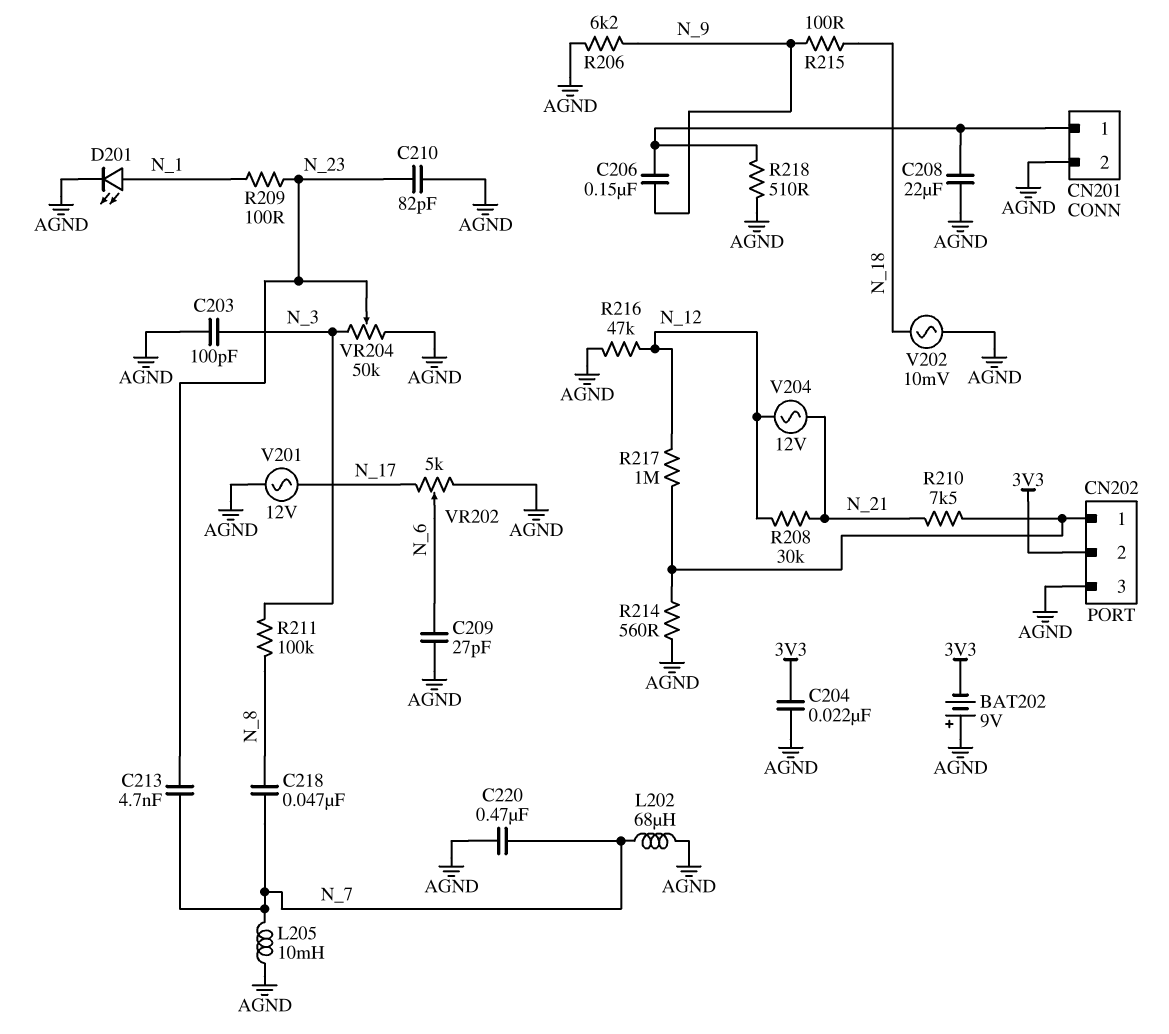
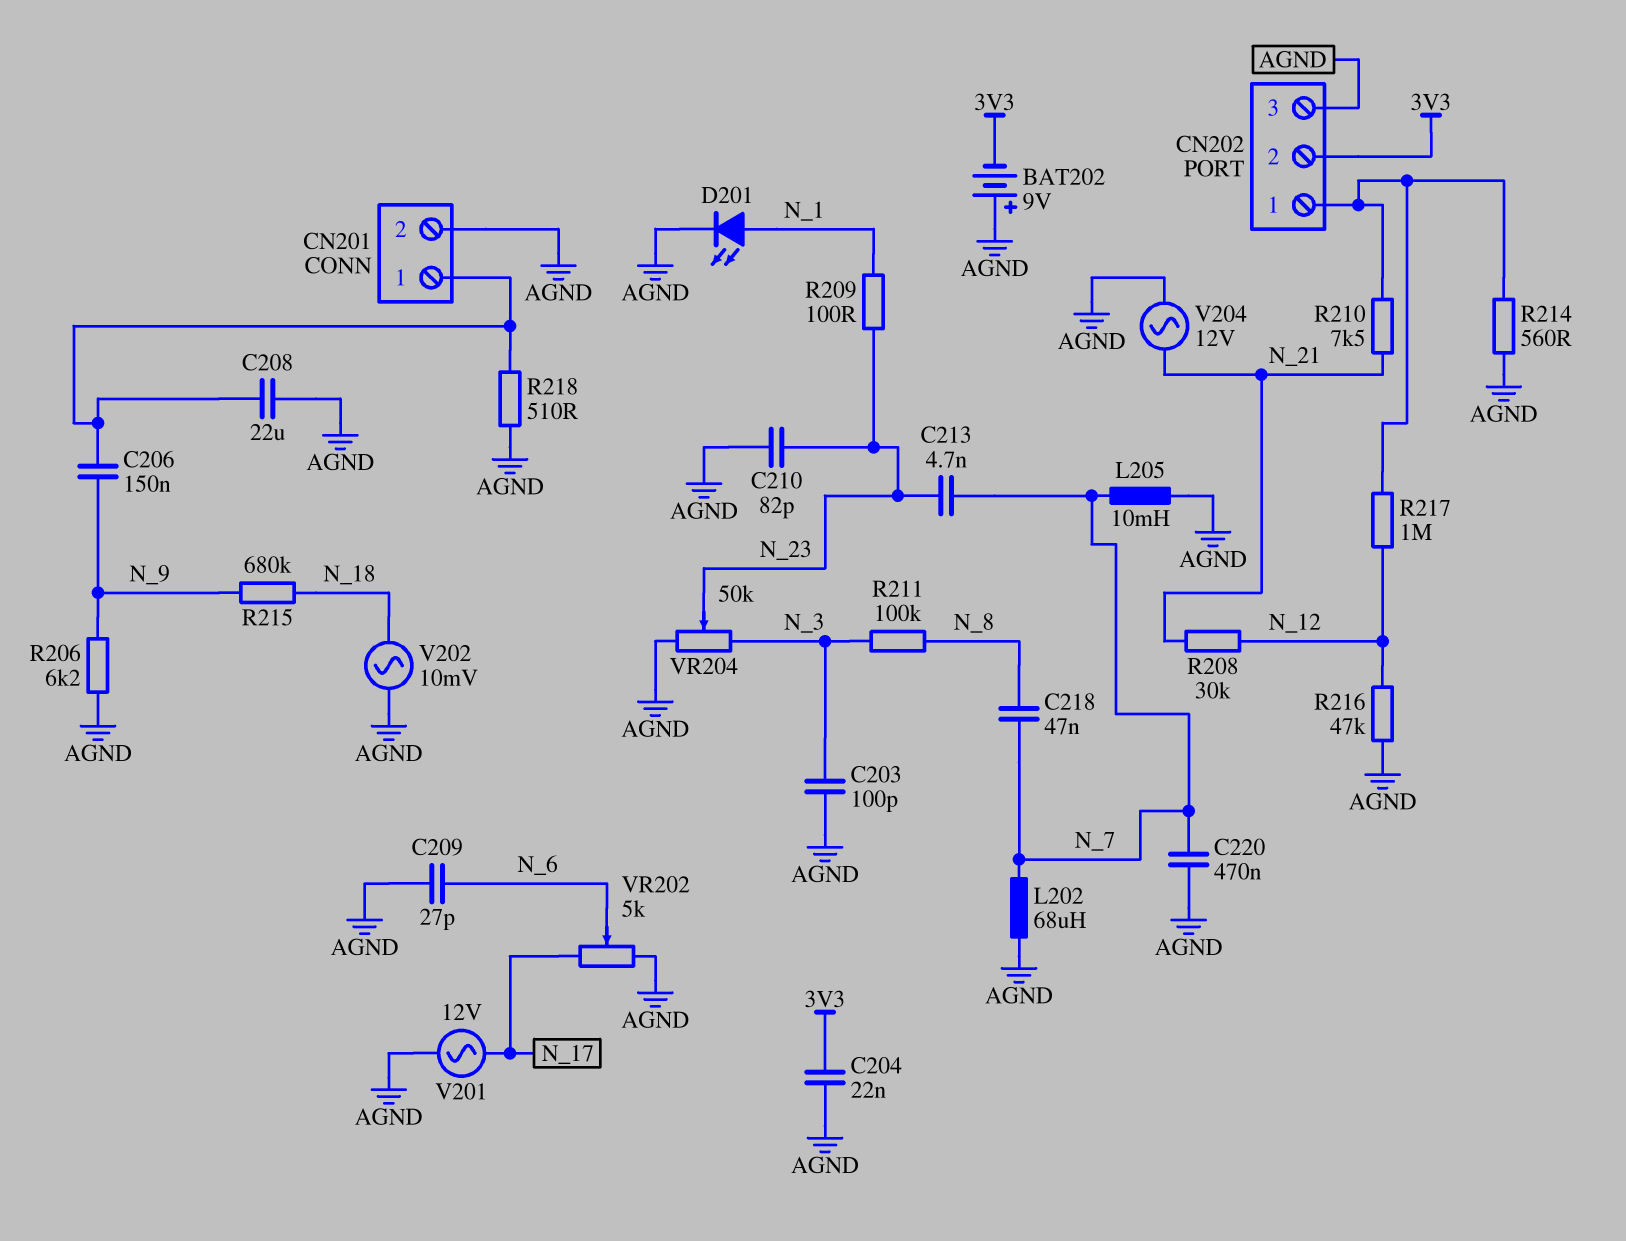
R215: 100 (N_9, N_18) -> 680k (N_9, N_18)
V204: AC 12V (N_12, N_21) -> AC 12V (AGND, N_21)

